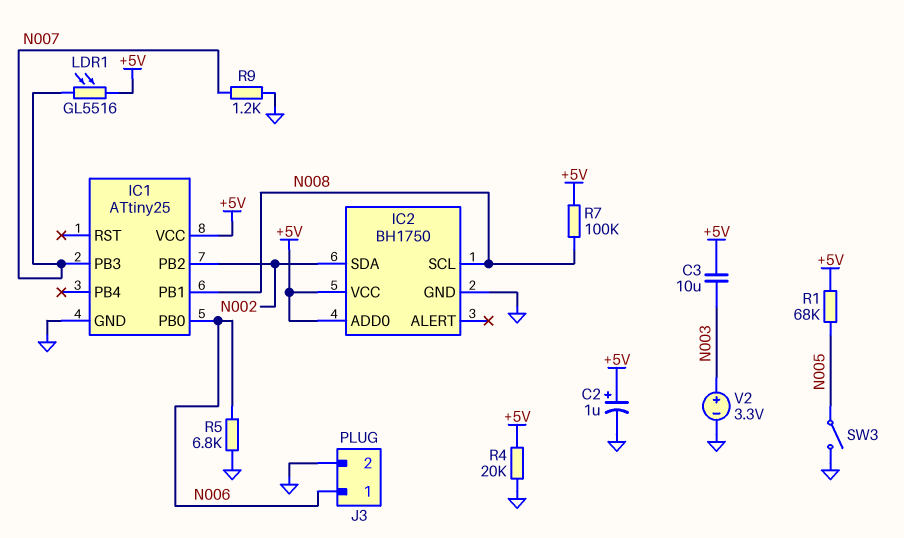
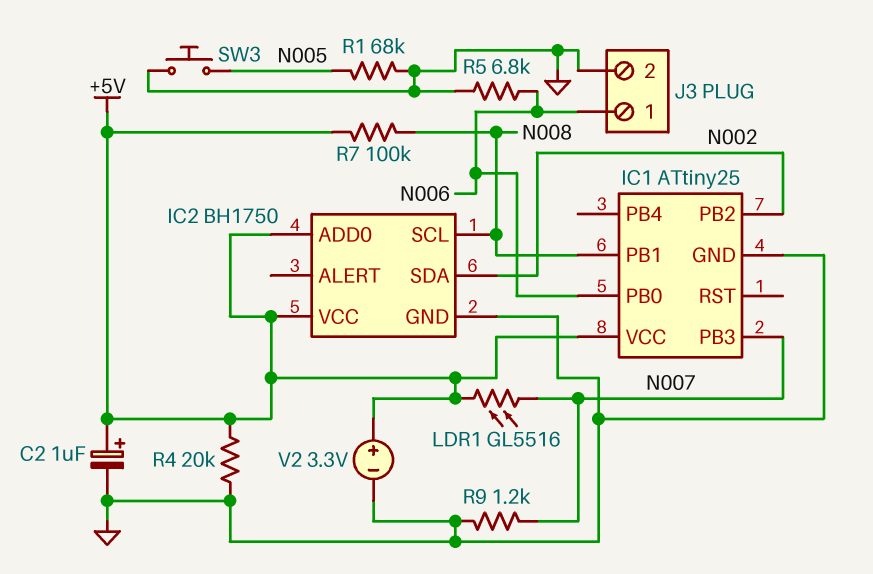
C3: 10uF (+5V, N003) -> none
R1: 68k (+5V, N005) -> 68k (GND, N005)
SW3: switch (GND, N005) -> button (GND, N005)
V2: 3.3V (plus N003, minus GND) -> 3.3V (plus +5V, minus GND)

